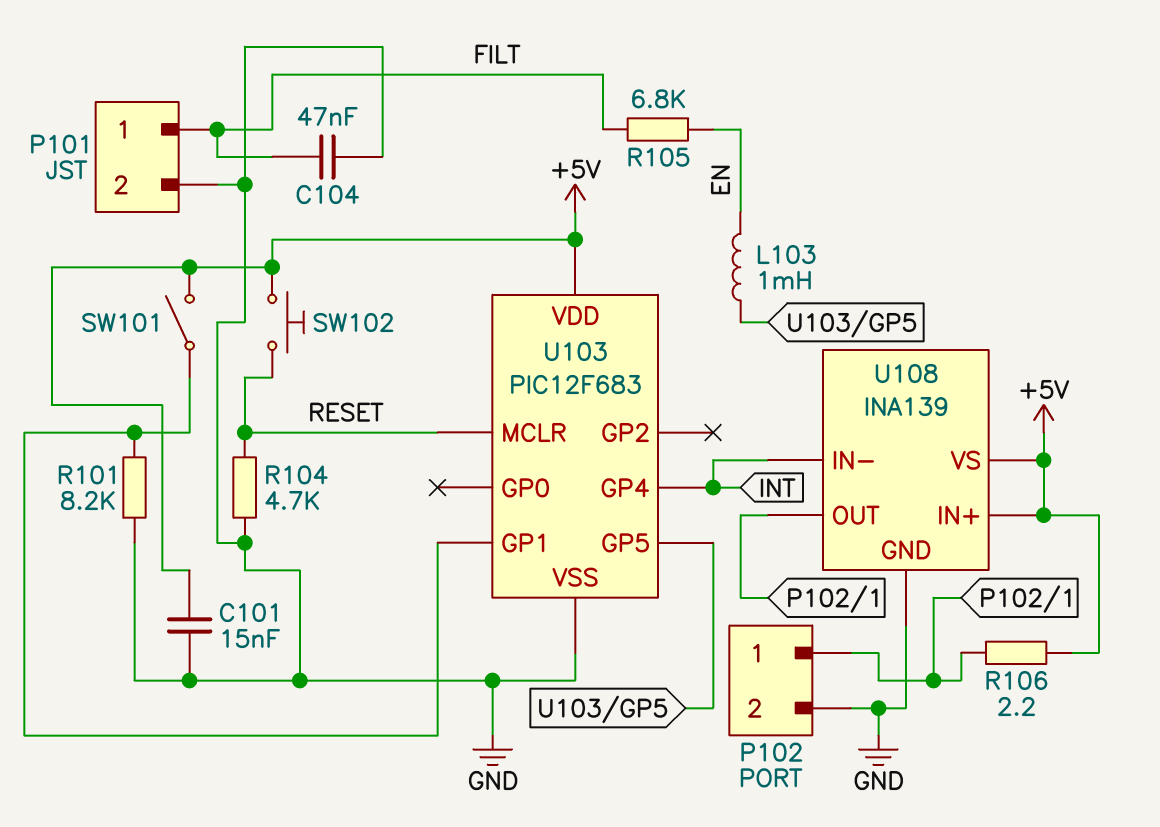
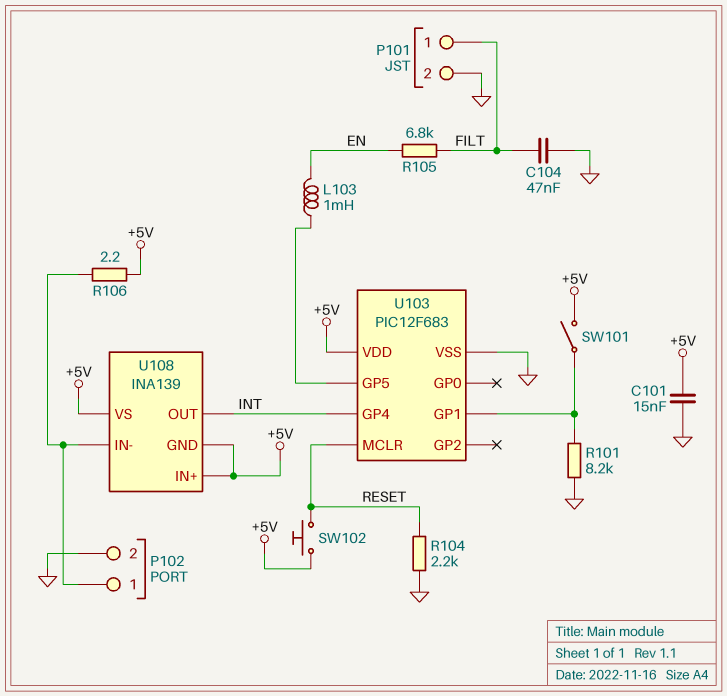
R104: 4.7k (GND, RESET) -> 2.2k (GND, RESET)
U108 pin GND: GND -> +5V
U108 pin IN-: INT -> P102/1
U108 pin OUT: P102/1 -> INT

